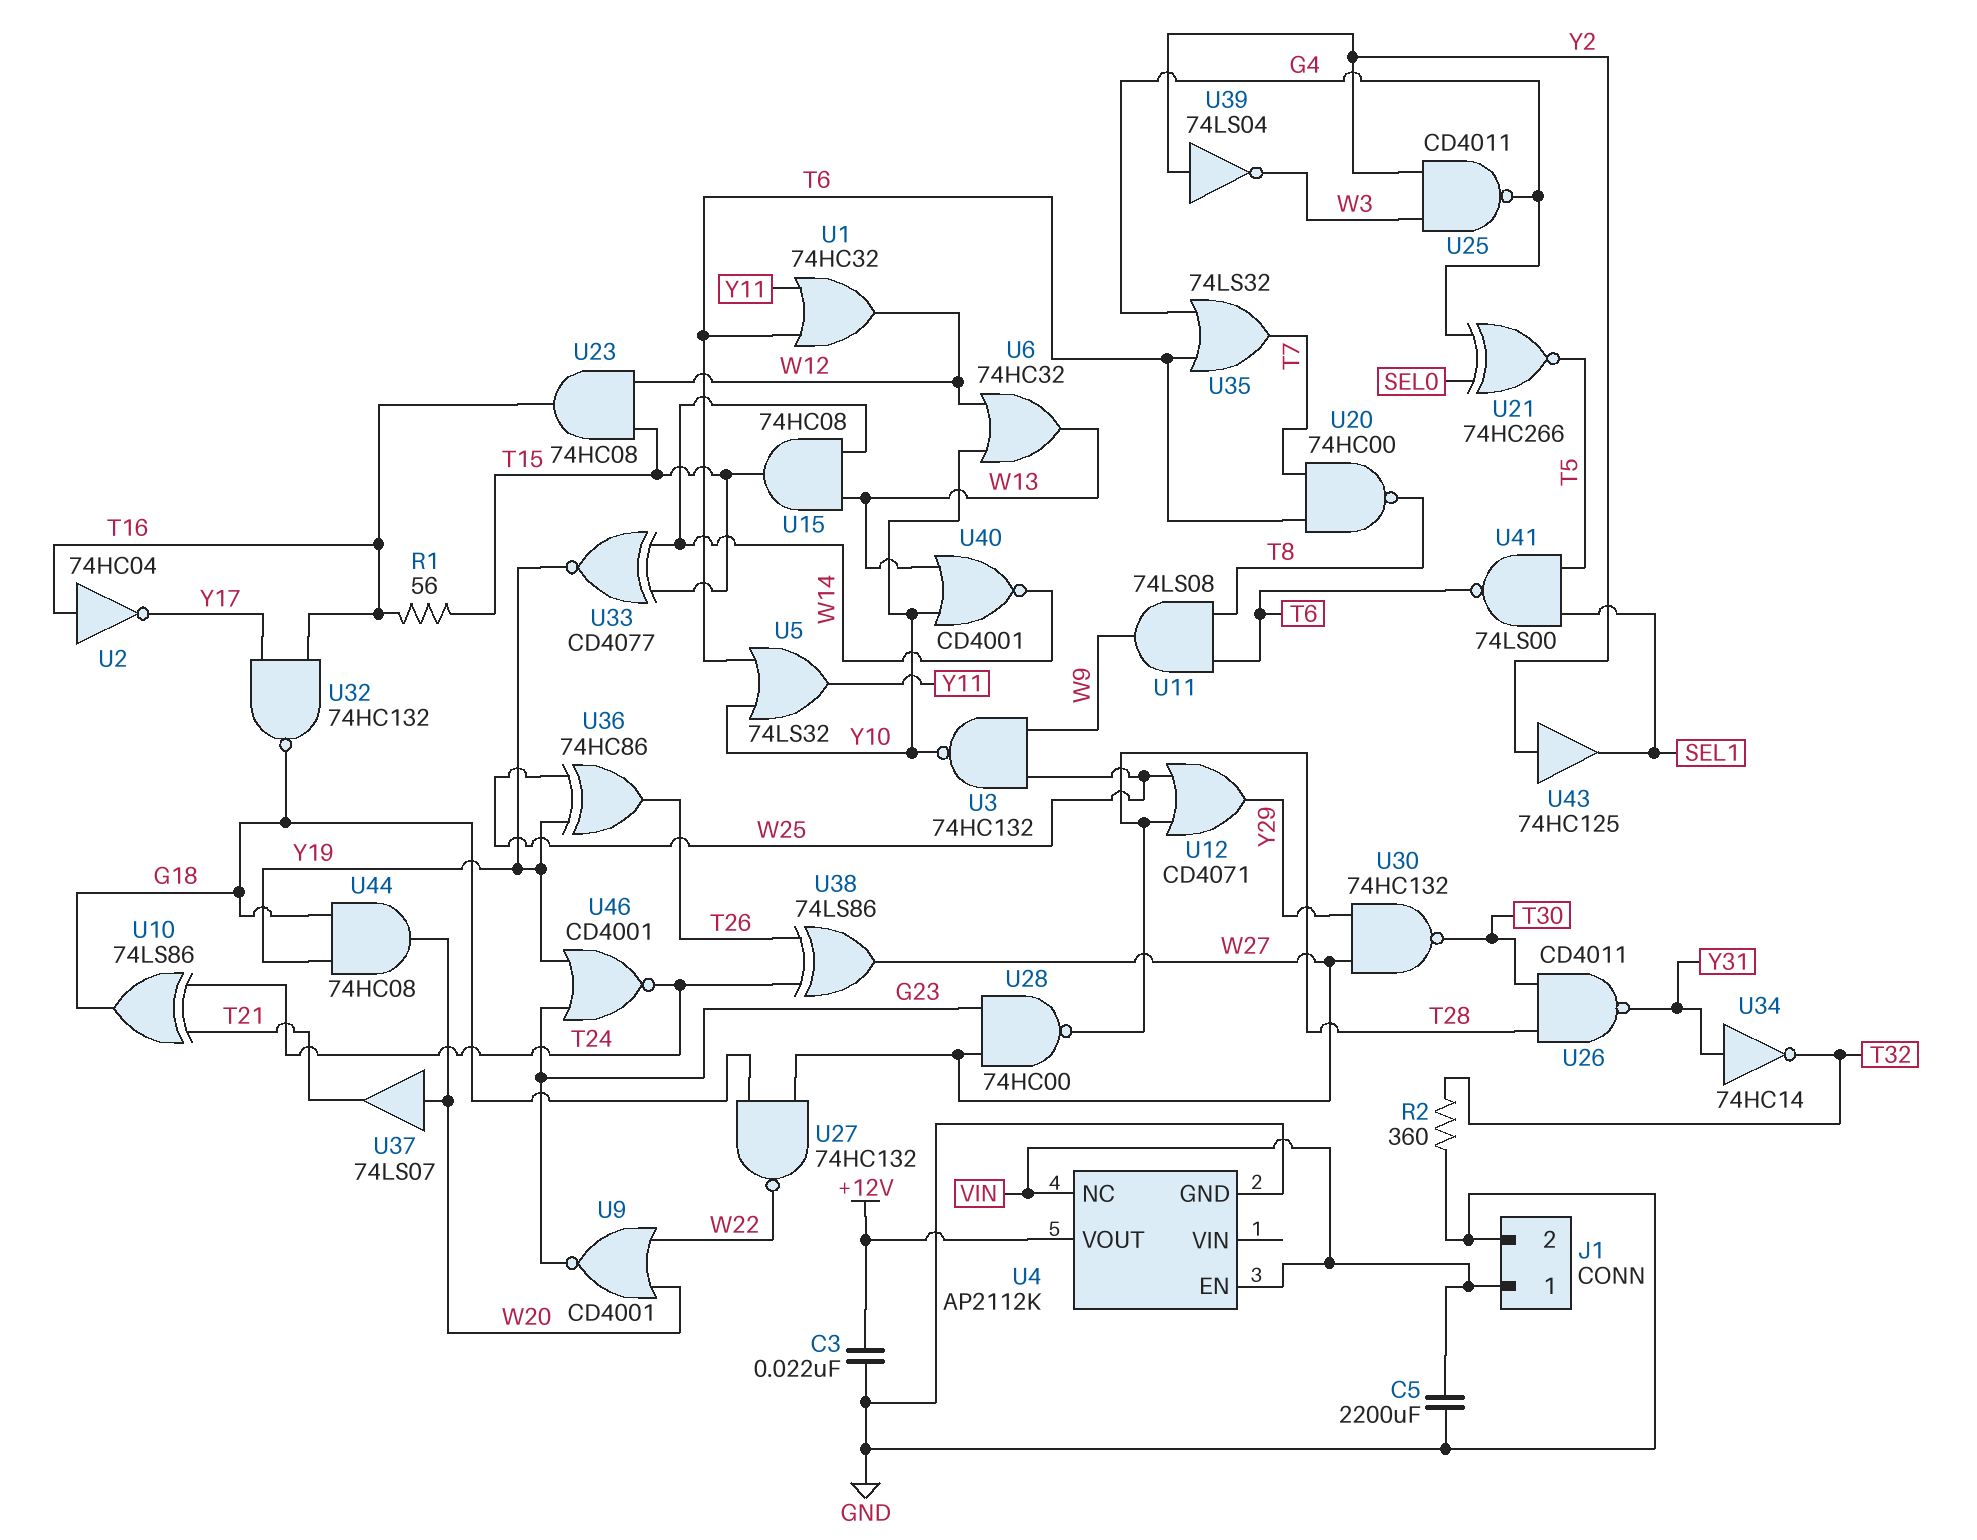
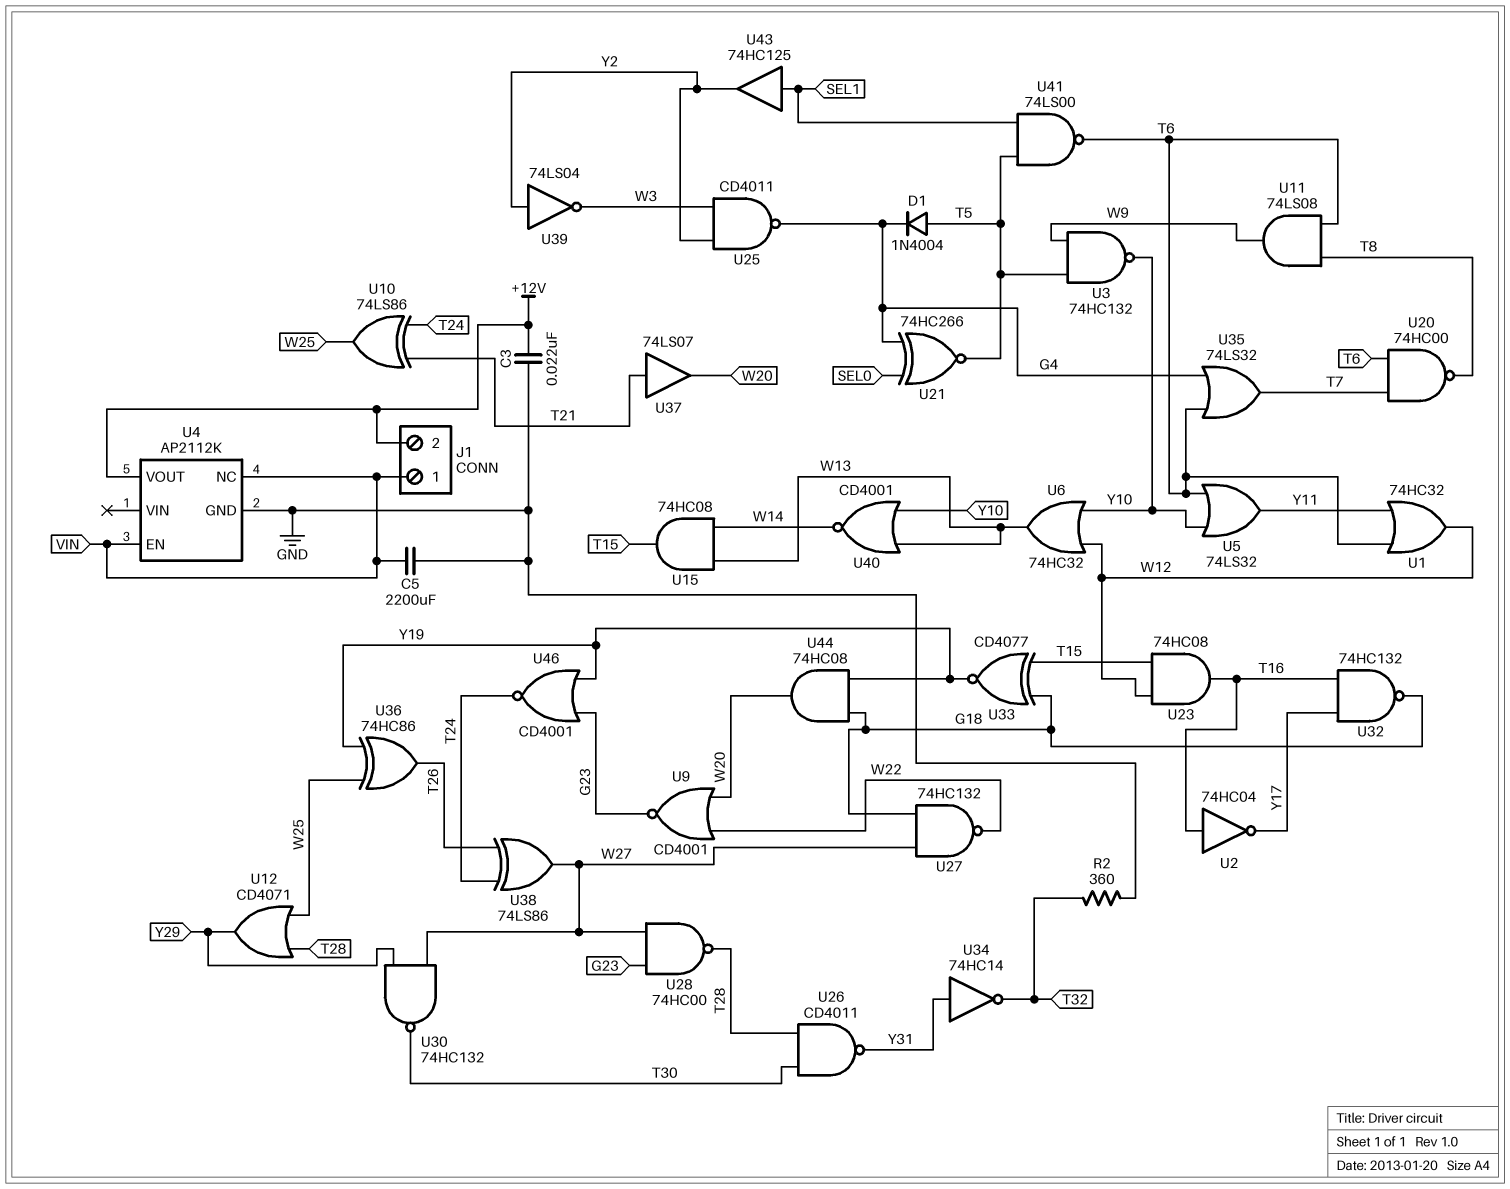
D1: none -> diode 1N4004 (A T5, K G4)
J1 pin 2: GND -> +12V
R1: 56 (T15, T16) -> none
U3: NAND 74HC132 (in W9, in W25, out Y10) -> NAND 74HC132 (in T5, in W9, out Y10)
U10: XOR 74LS86 (in T21, in T24, out G18) -> XOR 74LS86 (in T21, in T24, out W25)
U33: XNOR CD4077 (in T15, in W14, out Y19) -> XNOR CD4077 (in G18, in T15, out Y19)
U37: buffer 74LS07 (in W20, out T21) -> buffer 74LS07 (in T21, out W20)
U43: buffer 74HC125 (in Y2, out SEL1) -> buffer 74HC125 (in SEL1, out Y2)

